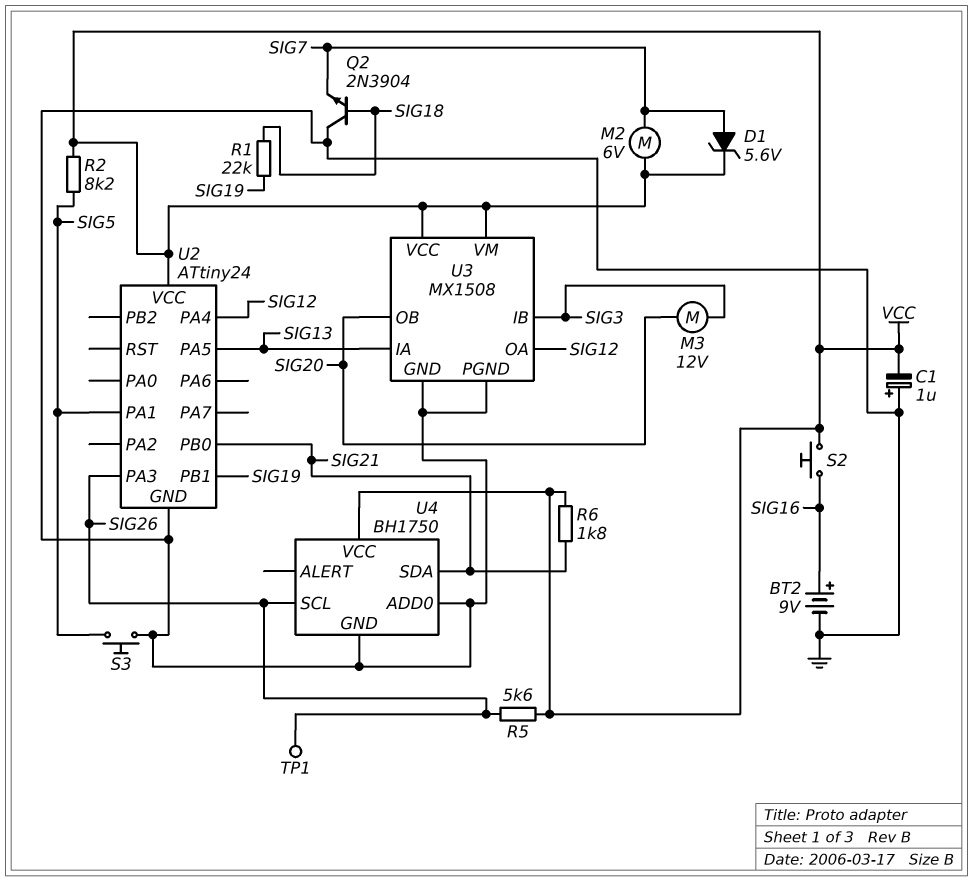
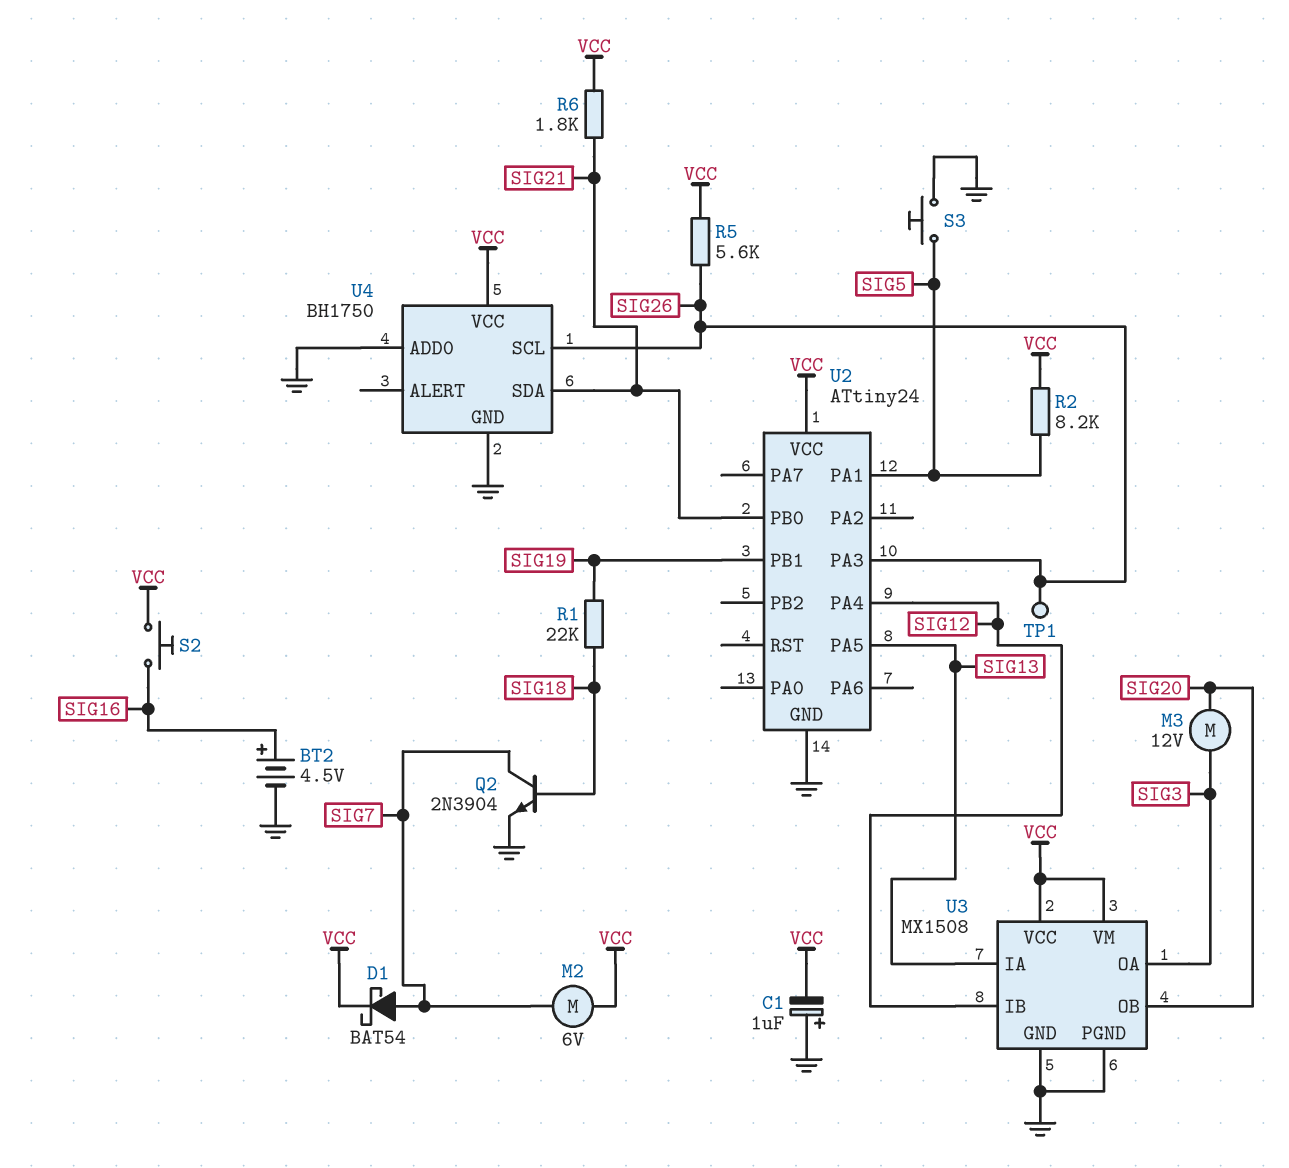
BT2: 9V (plus SIG16, minus GND) -> 4.5V (plus SIG16, minus GND)
D1: zener 5.6V (A SIG7, K VCC) -> schottky BAT54 (A SIG7, K VCC)
Q2: NPN 2N3904 (B SIG18, C GND, E SIG7) -> NPN 2N3904 (B SIG18, C SIG7, E GND)
U3 pin IB: SIG3 -> SIG12
U3 pin OA: SIG12 -> SIG3

